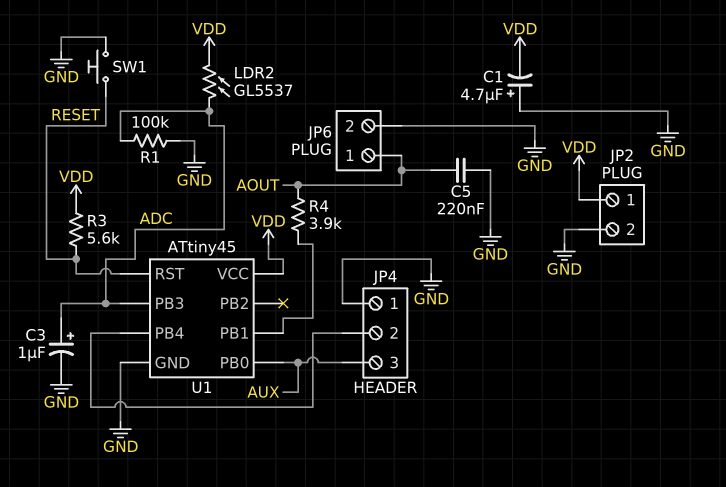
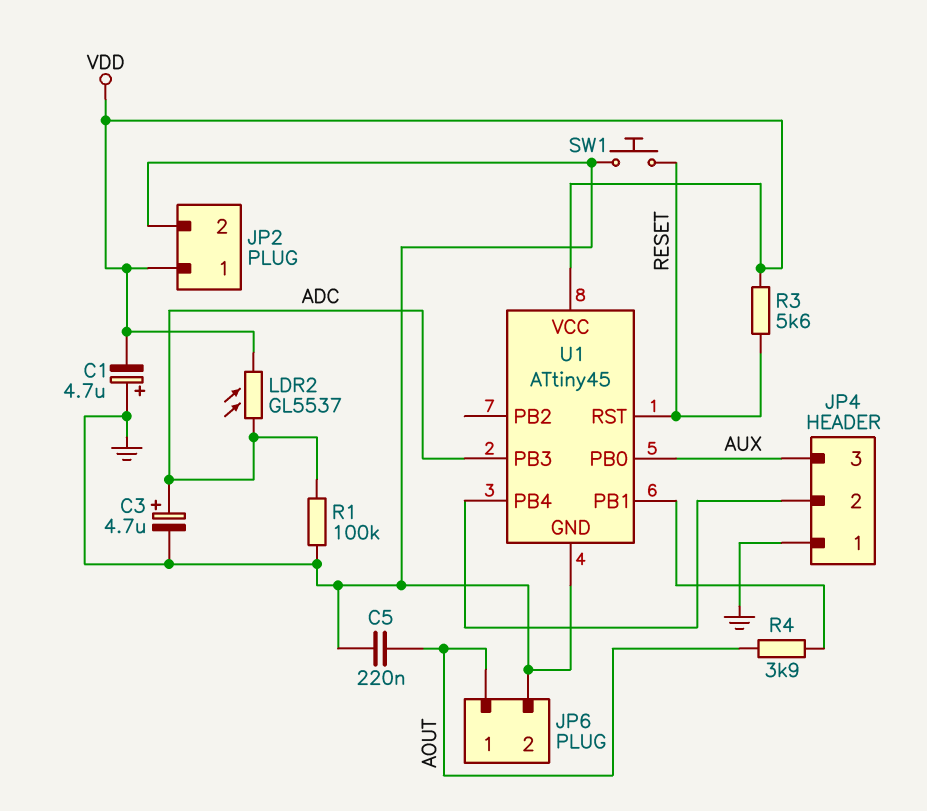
C3: 1uF (plus ADC, minus GND) -> 4.7uF (plus ADC, minus GND)

